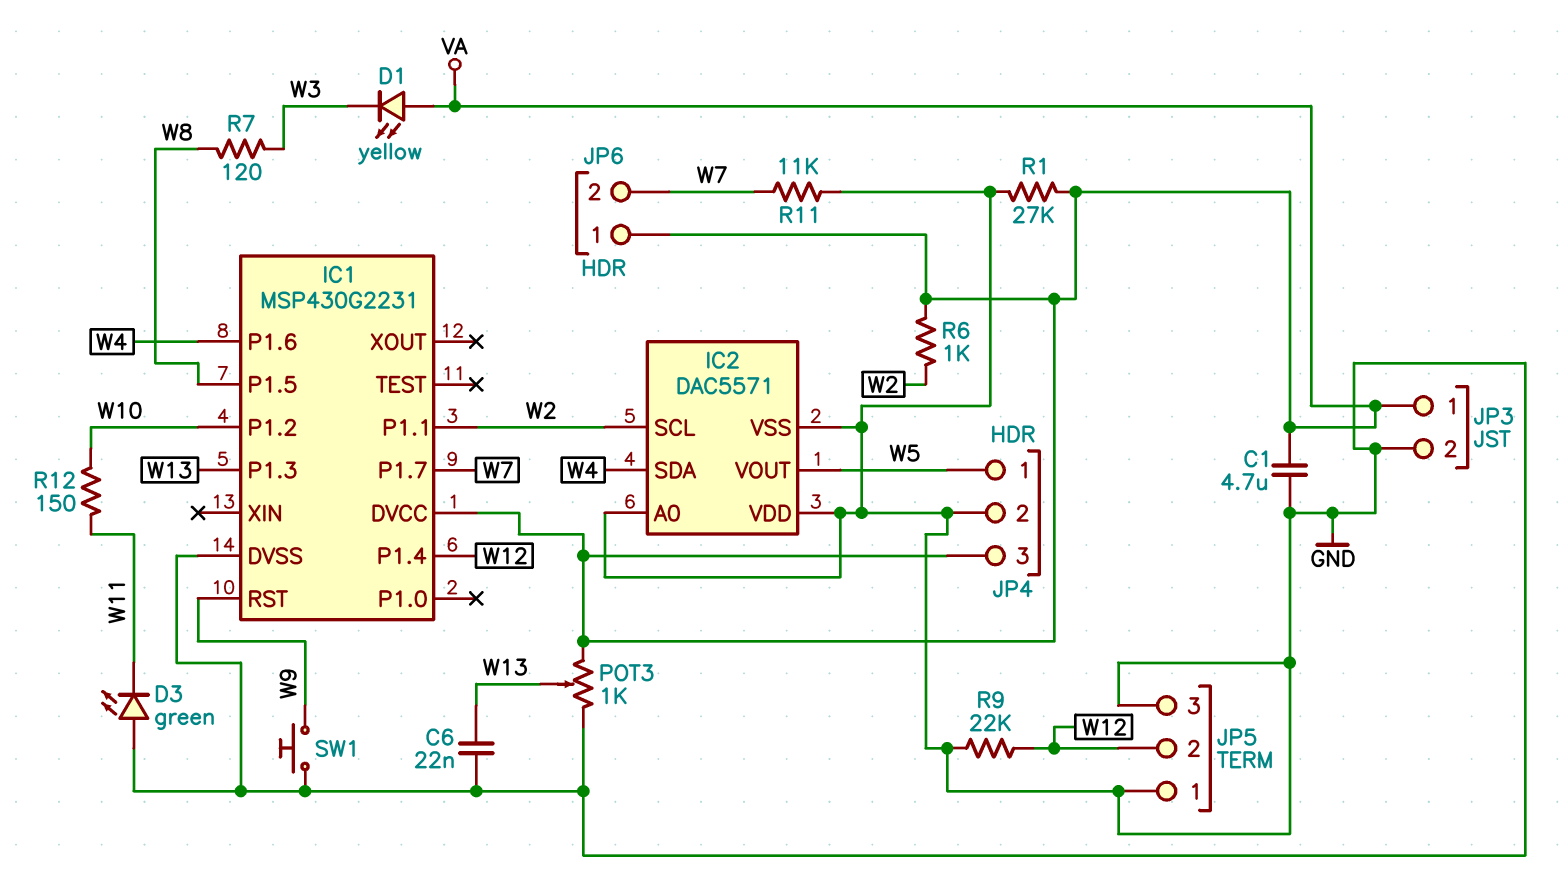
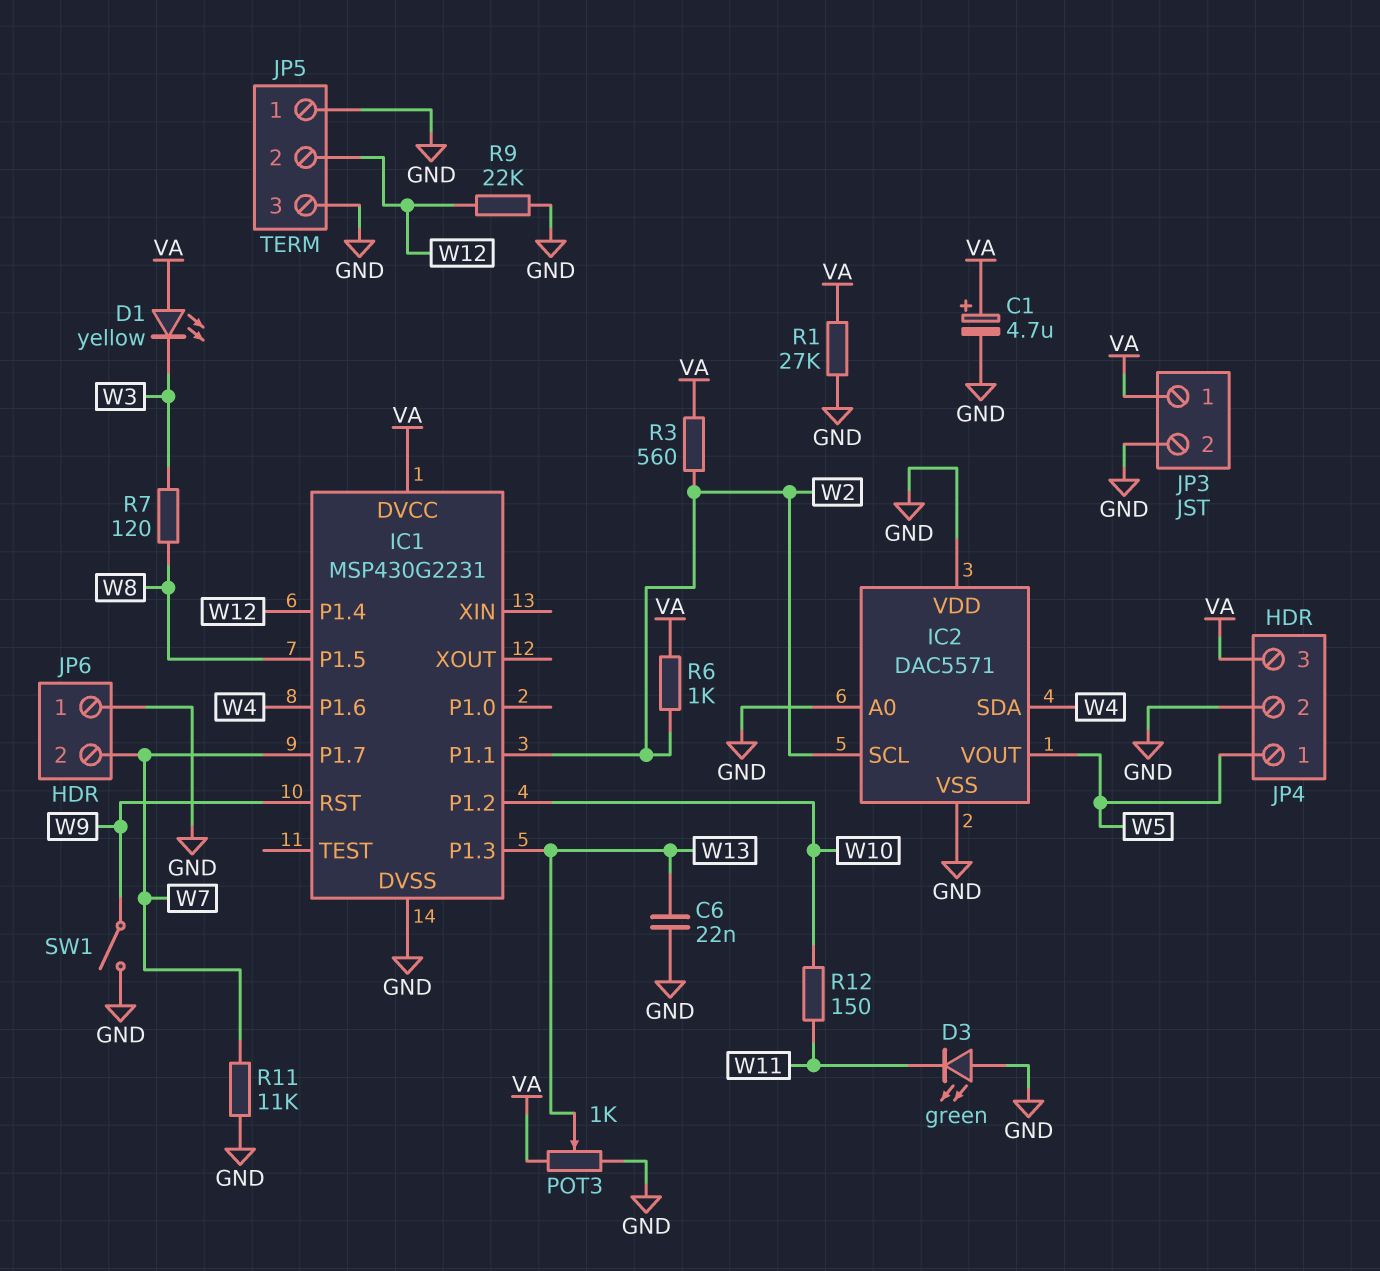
C1: 4.7uF (GND, VA) -> 4.7uF (plus VA, minus GND)
JP6 pin 1: VA -> GND
R3: none -> 560 (VA, W2)
SW1: button (GND, W9) -> switch (GND, W9)

